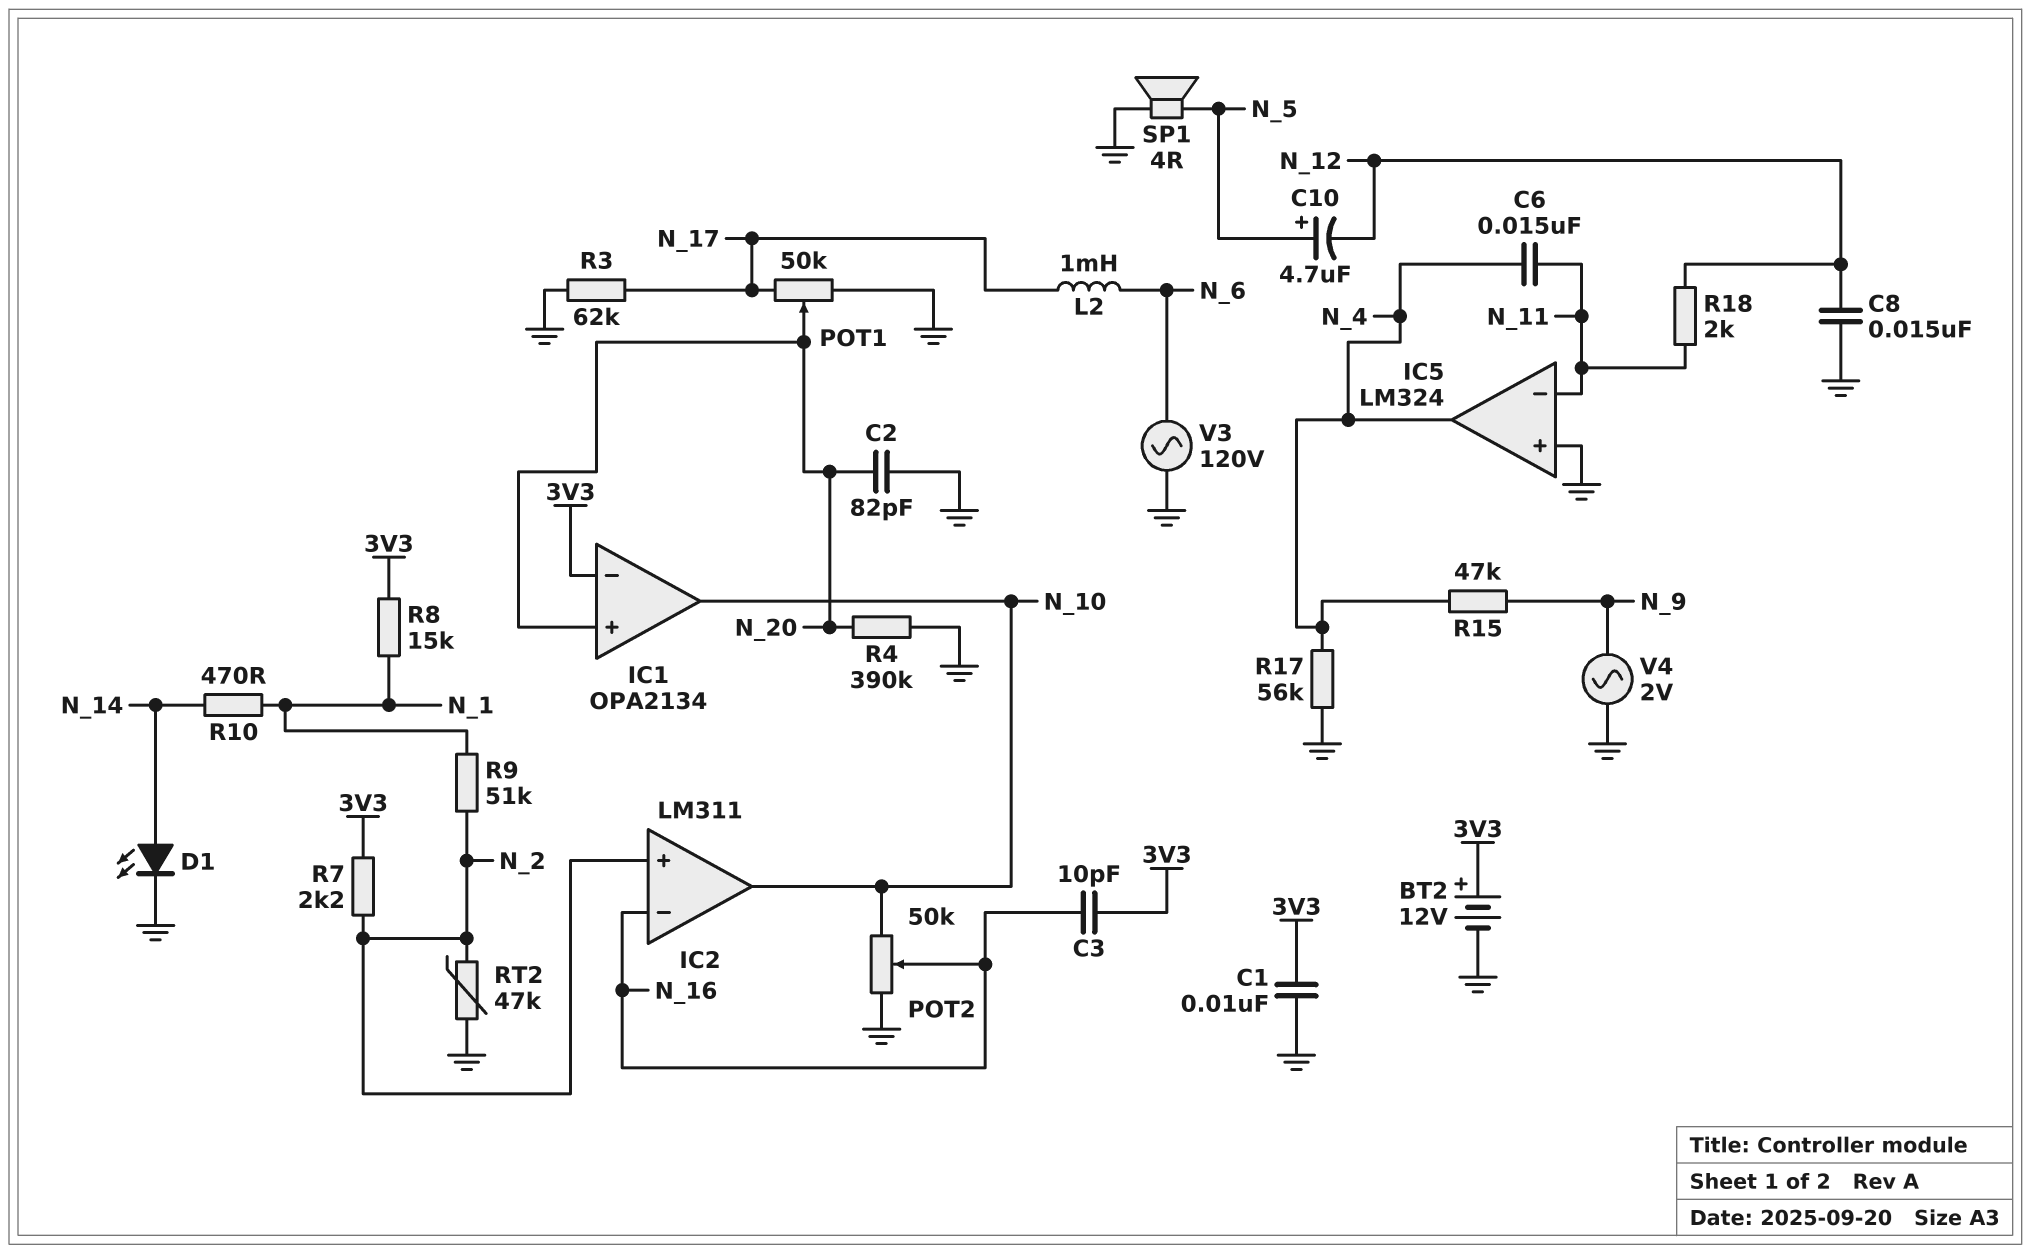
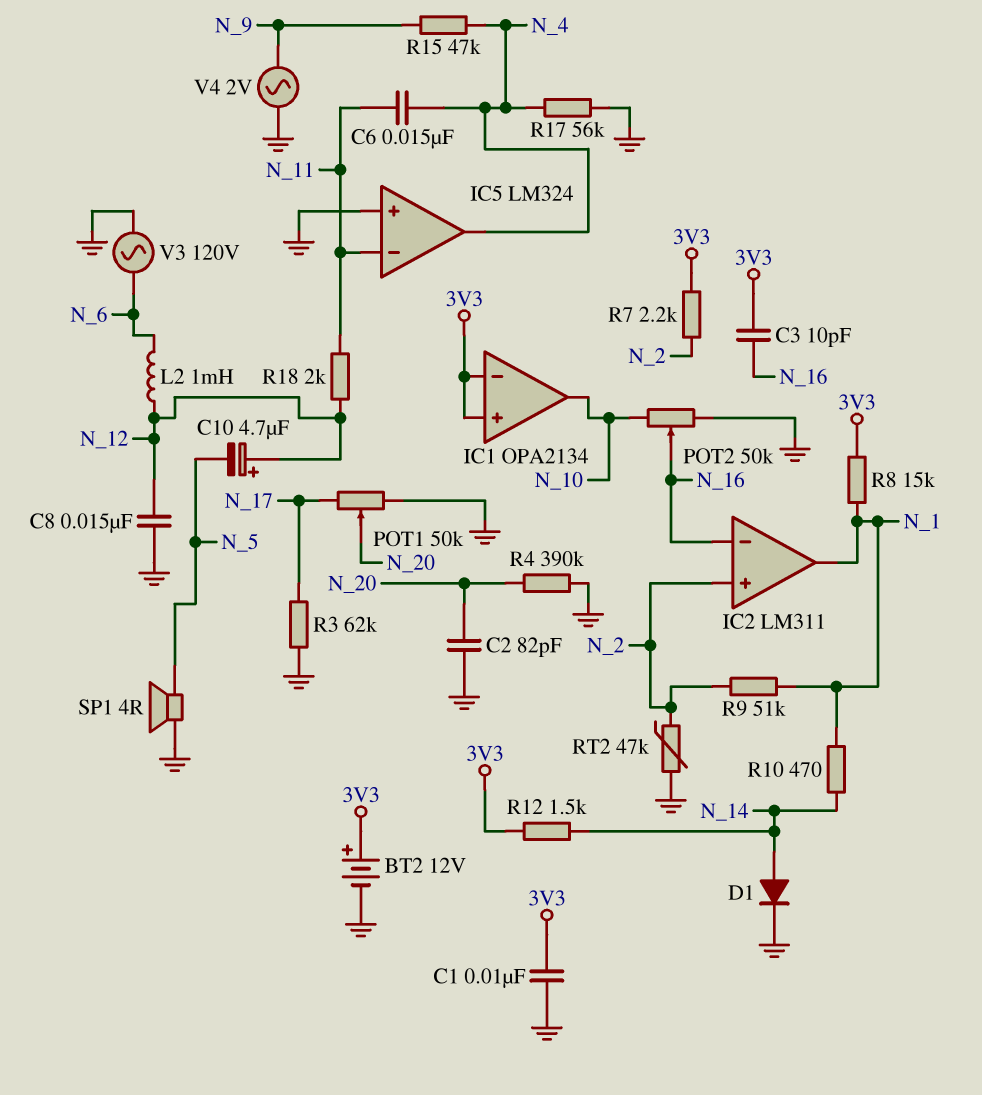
C10: 4.7uF (plus N_5, minus N_12) -> 4.7uF (plus N_12, minus N_5)
D1: LED (A N_14, K GND) -> diode (A N_14, K GND)
IC1 pin in+: N_20 -> 3V3
IC2 pin out: N_10 -> N_1
L2: 1mH (N_6, N_17) -> 1mH (N_6, N_12)
R12: none -> 1.5k (3V3, N_14)

